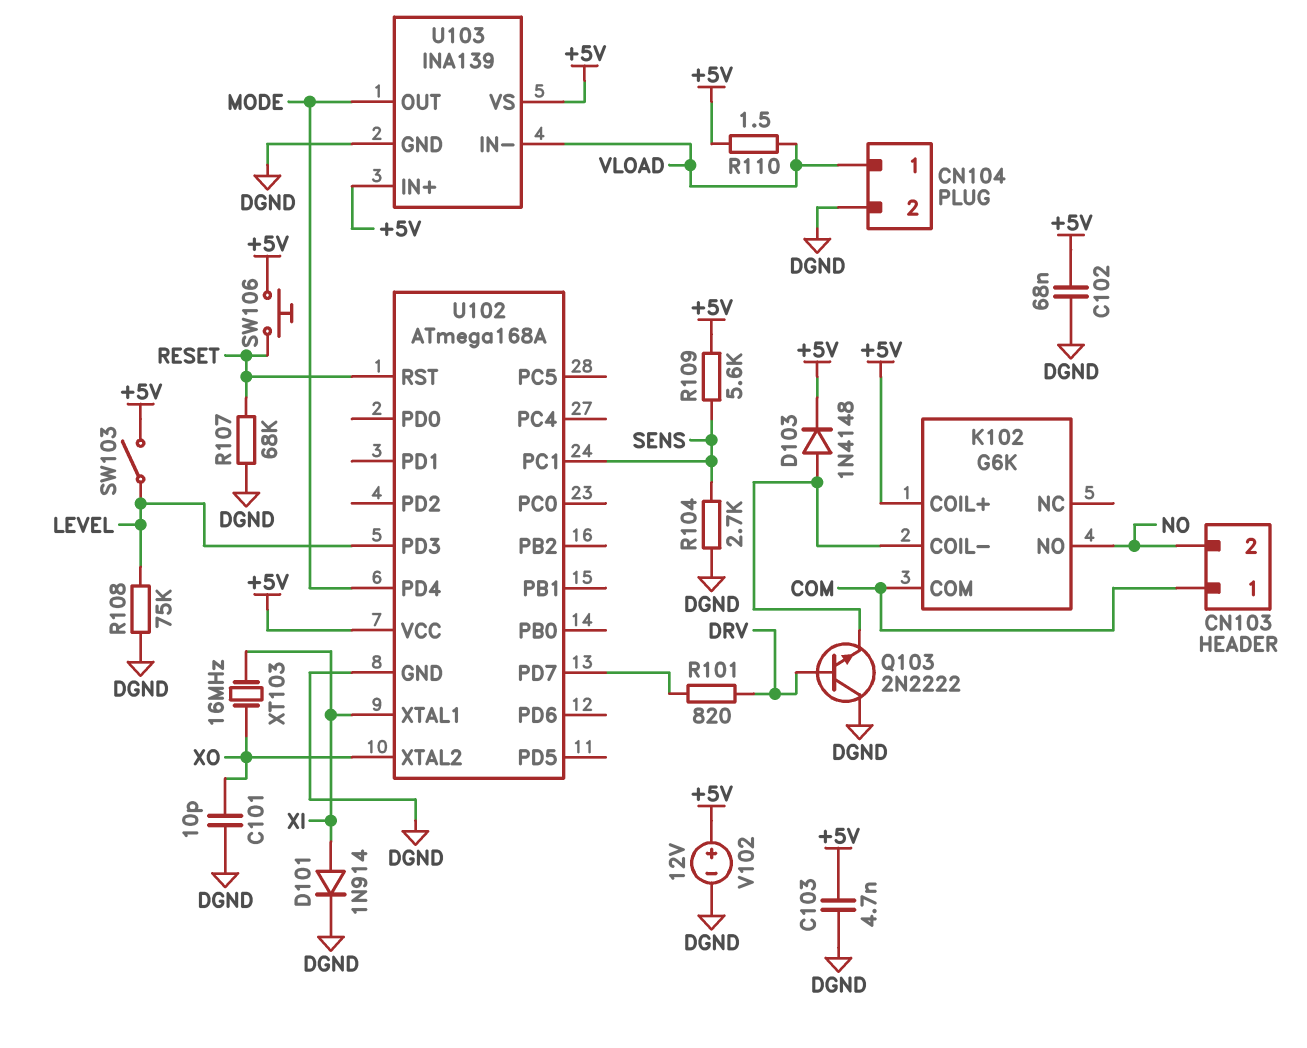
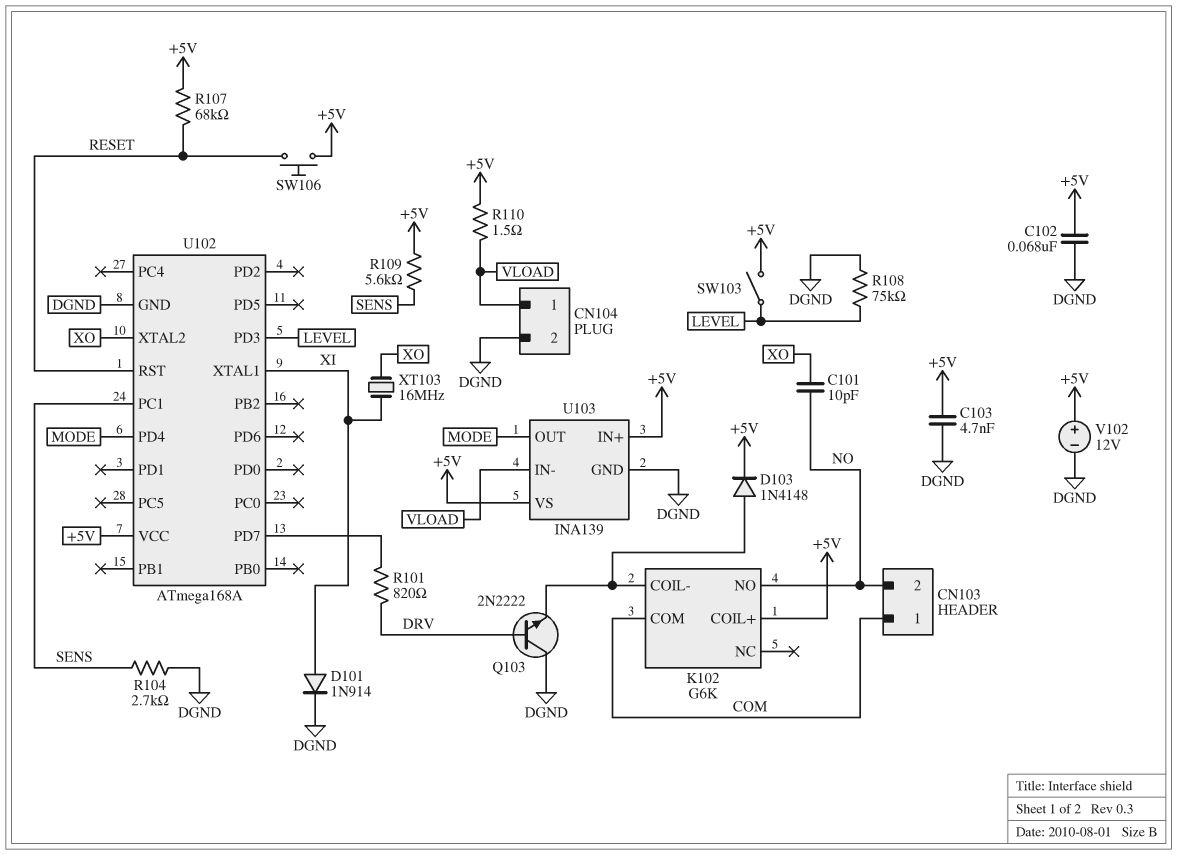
C101: 10pF (DGND, XO) -> 10pF (NO, XO)
R107: 68k (DGND, RESET) -> 68k (+5V, RESET)

